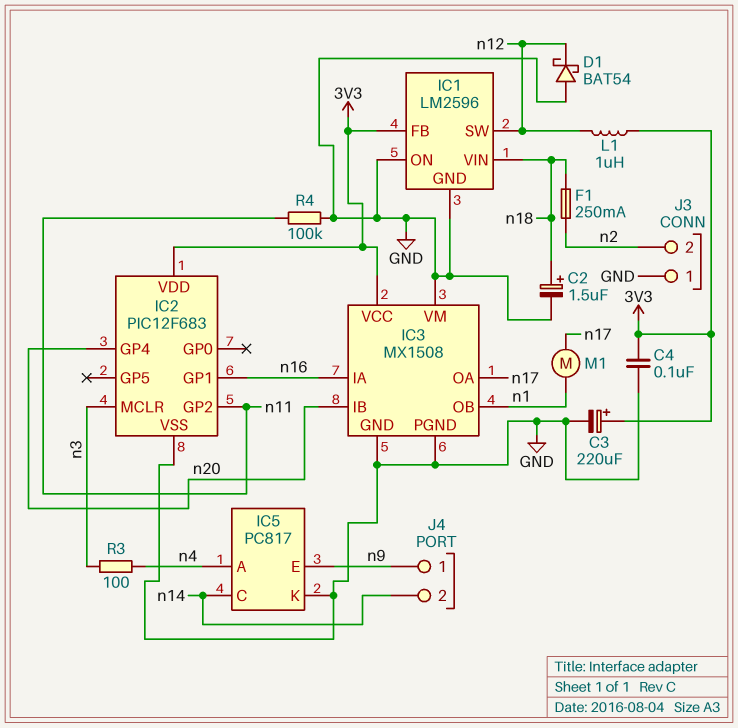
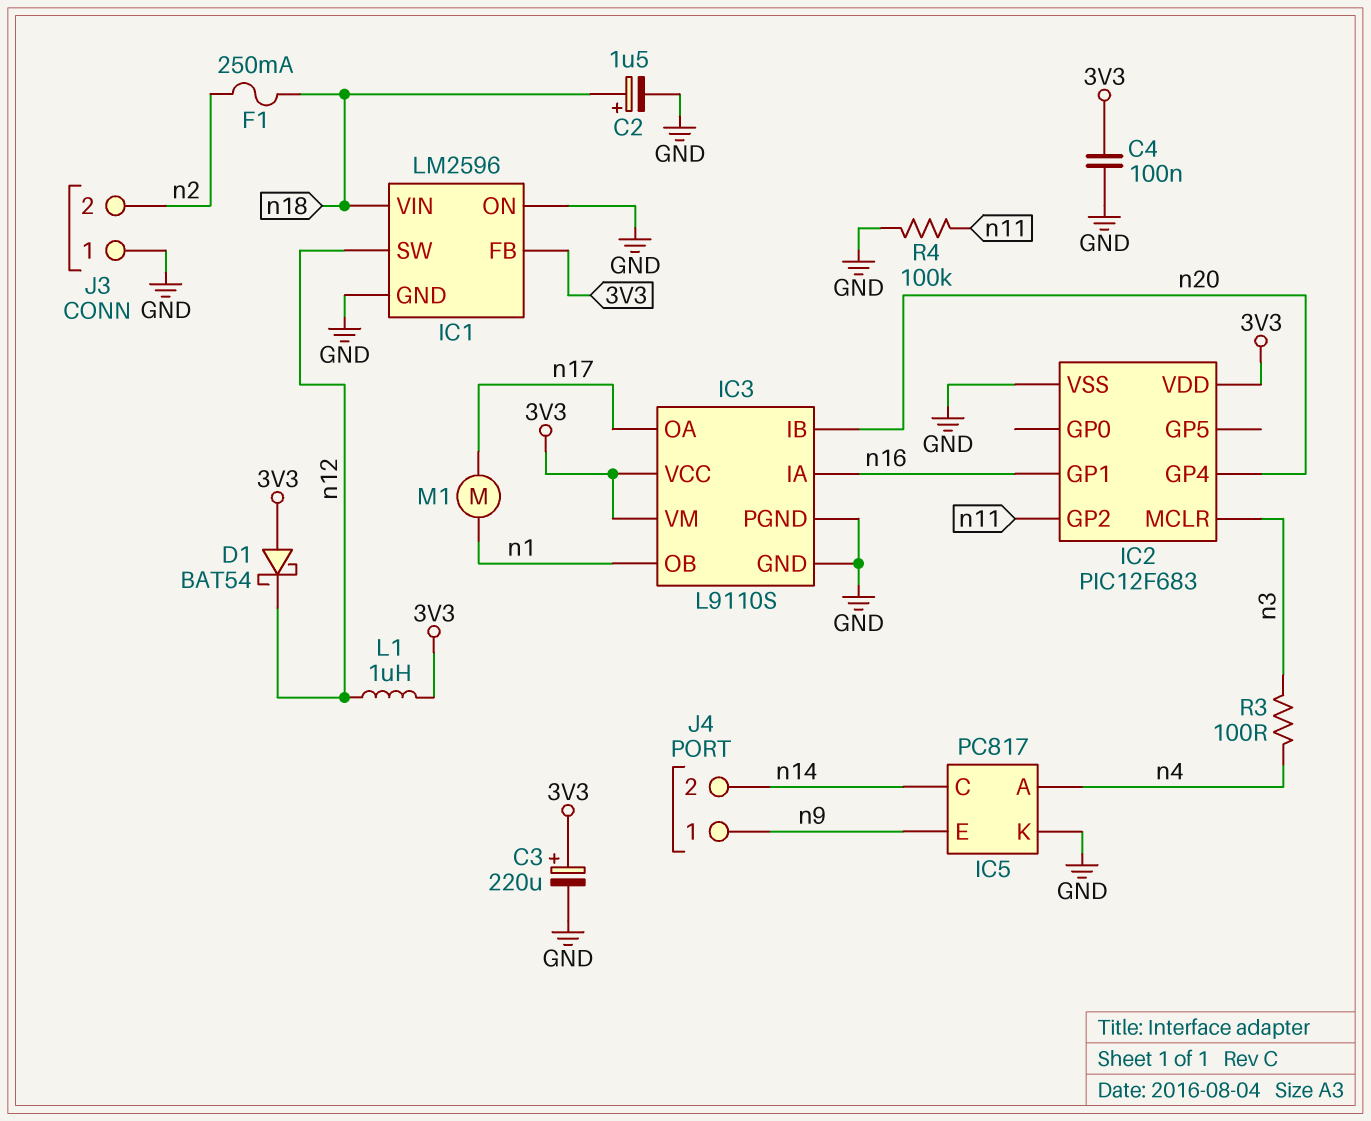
D1: schottky BAT54 (A GND, K n12) -> schottky BAT54 (A 3V3, K n12)
IC3: MX1508 -> L9110S
IC3 pin VM: GND -> 3V3

